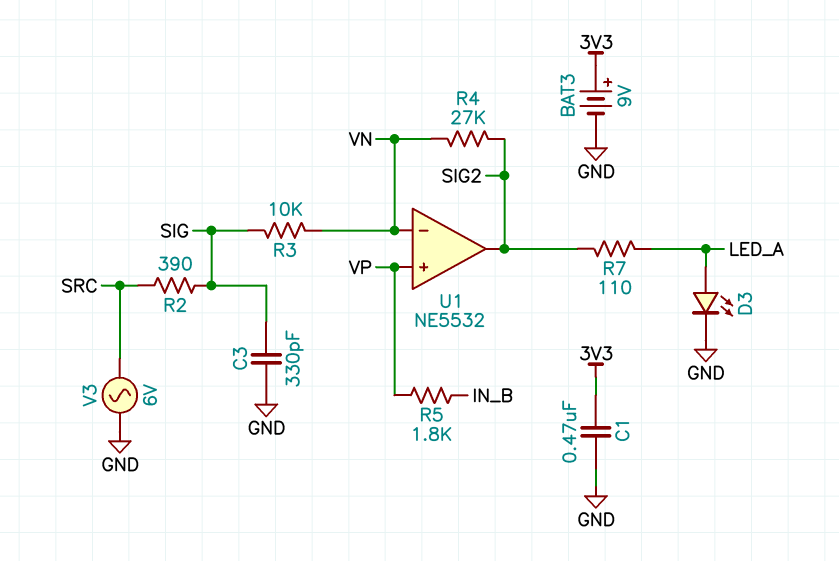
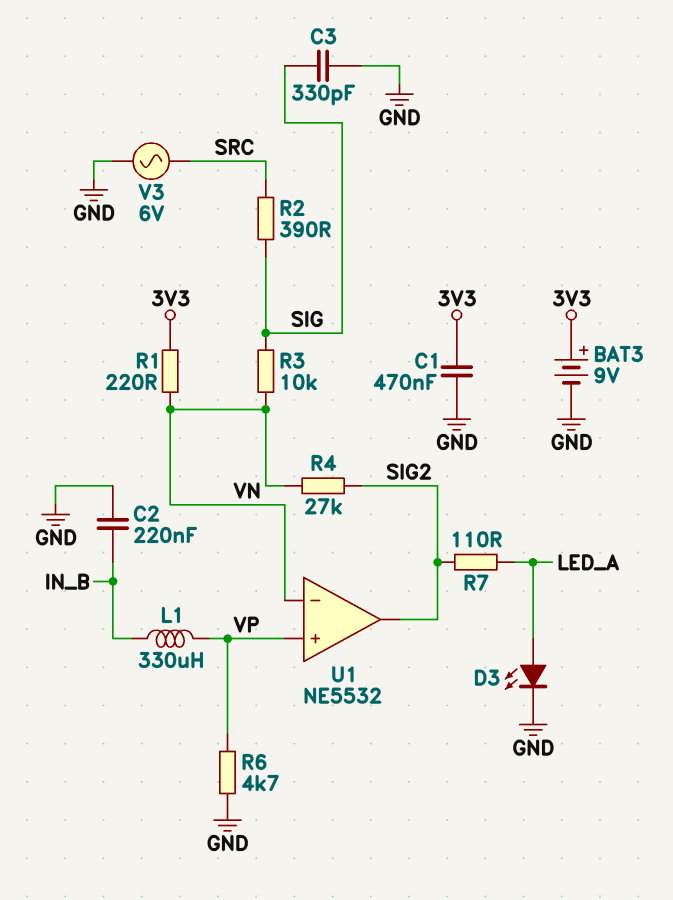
C2: none -> 220nF (GND, IN_B)
L1: none -> 330uH (IN_B, VP)
R1: none -> 220 (3V3, VN)
R5: 1.8k (IN_B, VP) -> none
R6: none -> 4.7k (GND, VP)

